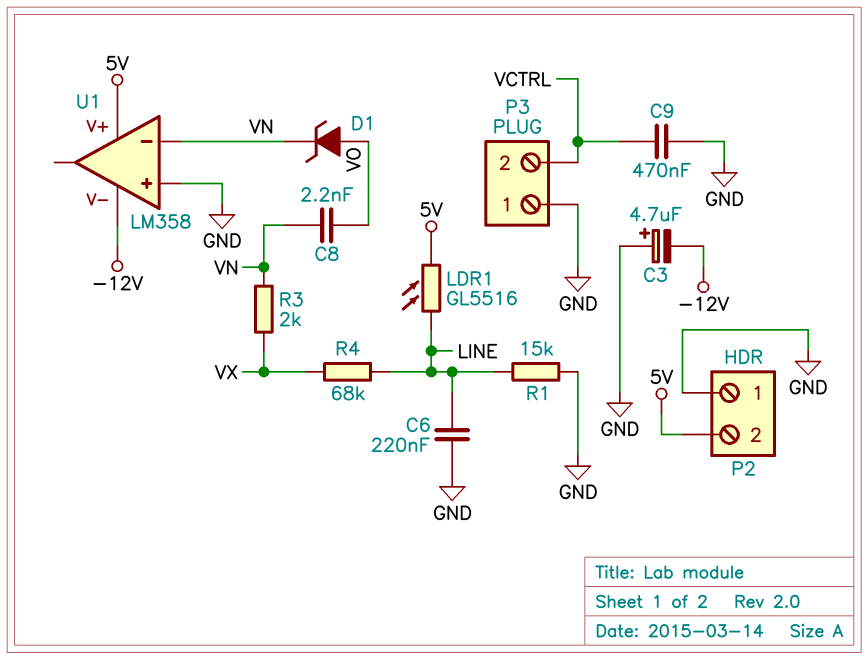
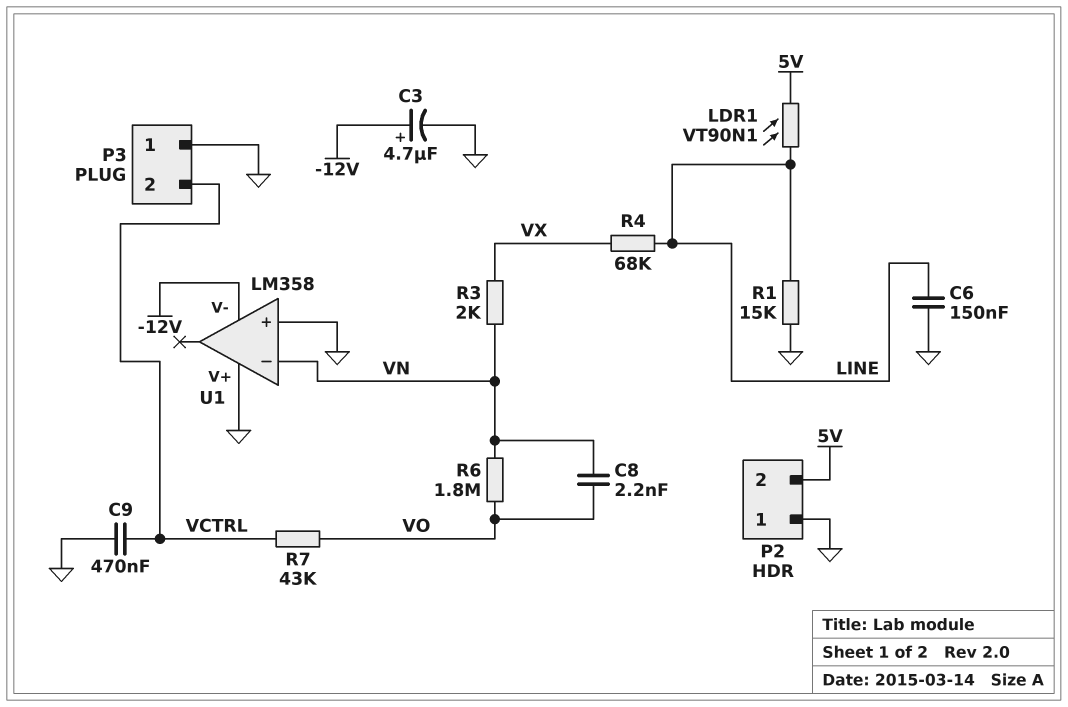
C3: 4.7uF (plus GND, minus -12V) -> 4.7uF (plus -12V, minus GND)
C6: 220nF (GND, LINE) -> 150nF (GND, LINE)
D1: zener (A VO, K VN) -> none
LDR1: GL5516 (5V, LINE) -> VT90N1 (5V, LINE)
R6: none -> 1.8M (VN, VO)
R7: none -> 43k (VCTRL, VO)
U1 pin V+: 5V -> GND

